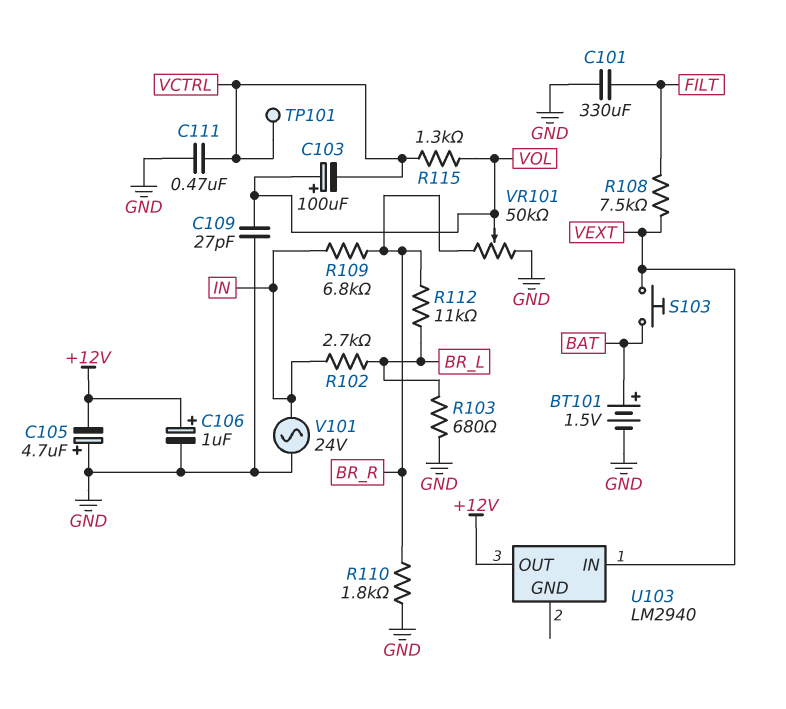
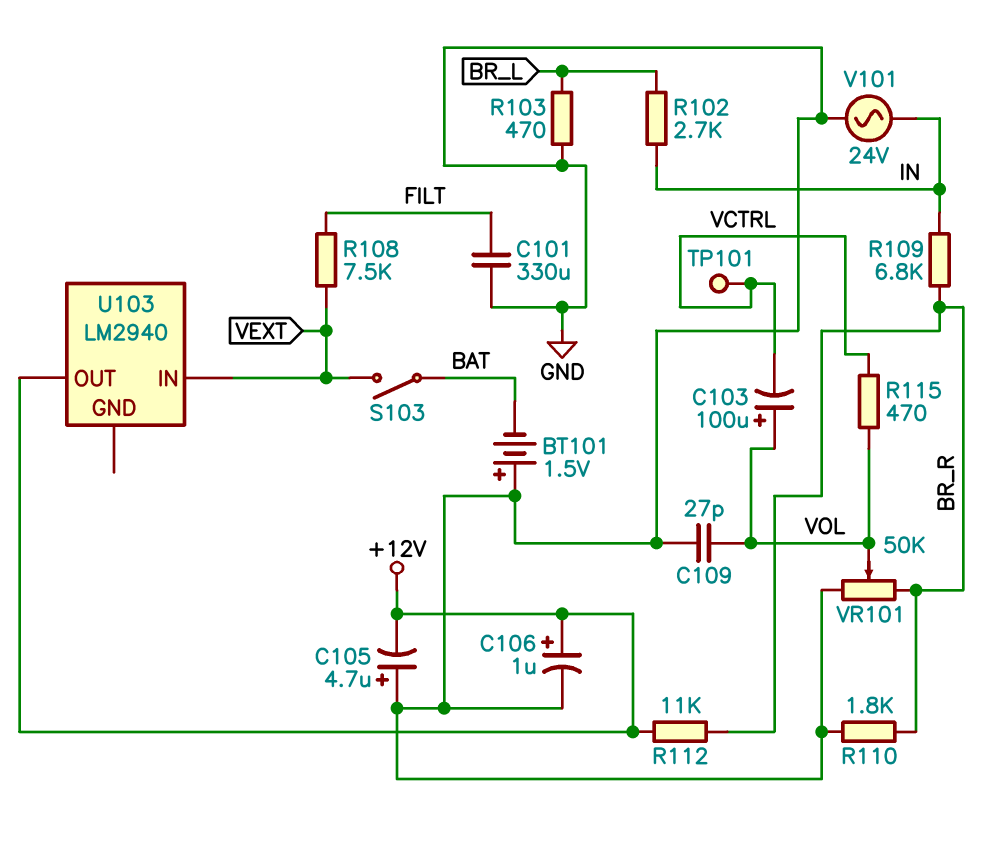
BT101: 1.5V (plus BAT, minus GND) -> 1.5V (plus GND, minus BAT)
C111: 470nF (GND, VCTRL) -> none
R103: 680 (BR_L, GND) -> 470 (BR_L, GND)
R112: 11k (BR_L, BR_R) -> 11k (+12V, BR_R)
R115: 1.3k (VCTRL, VOL) -> 470 (VCTRL, VOL)
S103: button (BAT, VEXT) -> switch (BAT, VEXT)

